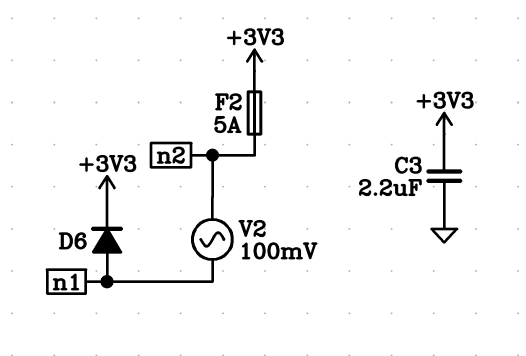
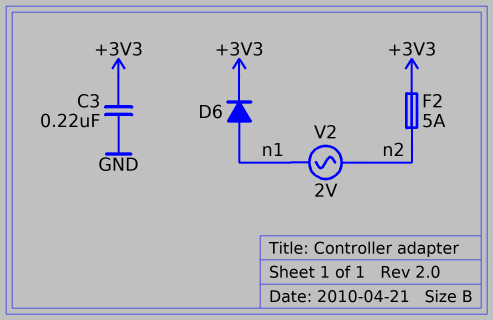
C3: 2.2uF (+3V3, GND) -> 220nF (+3V3, GND)
V2: AC 100mV (n1, n2) -> AC 2V (n1, n2)

